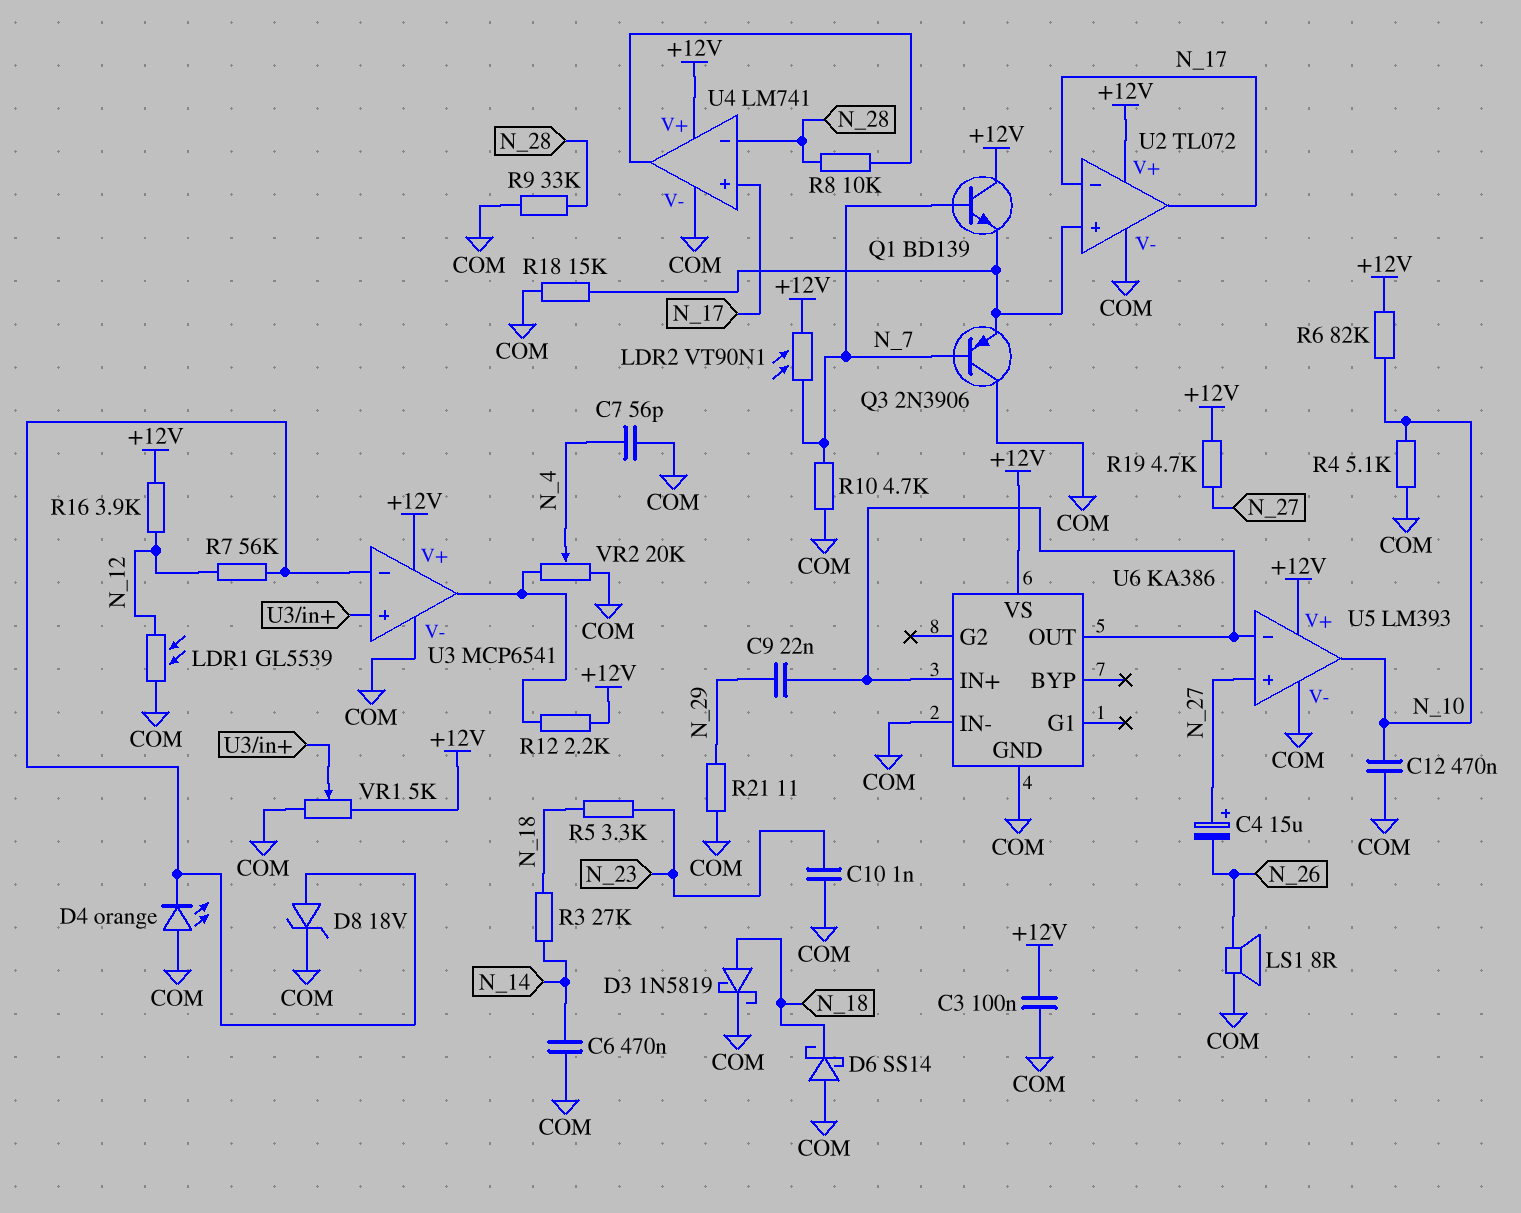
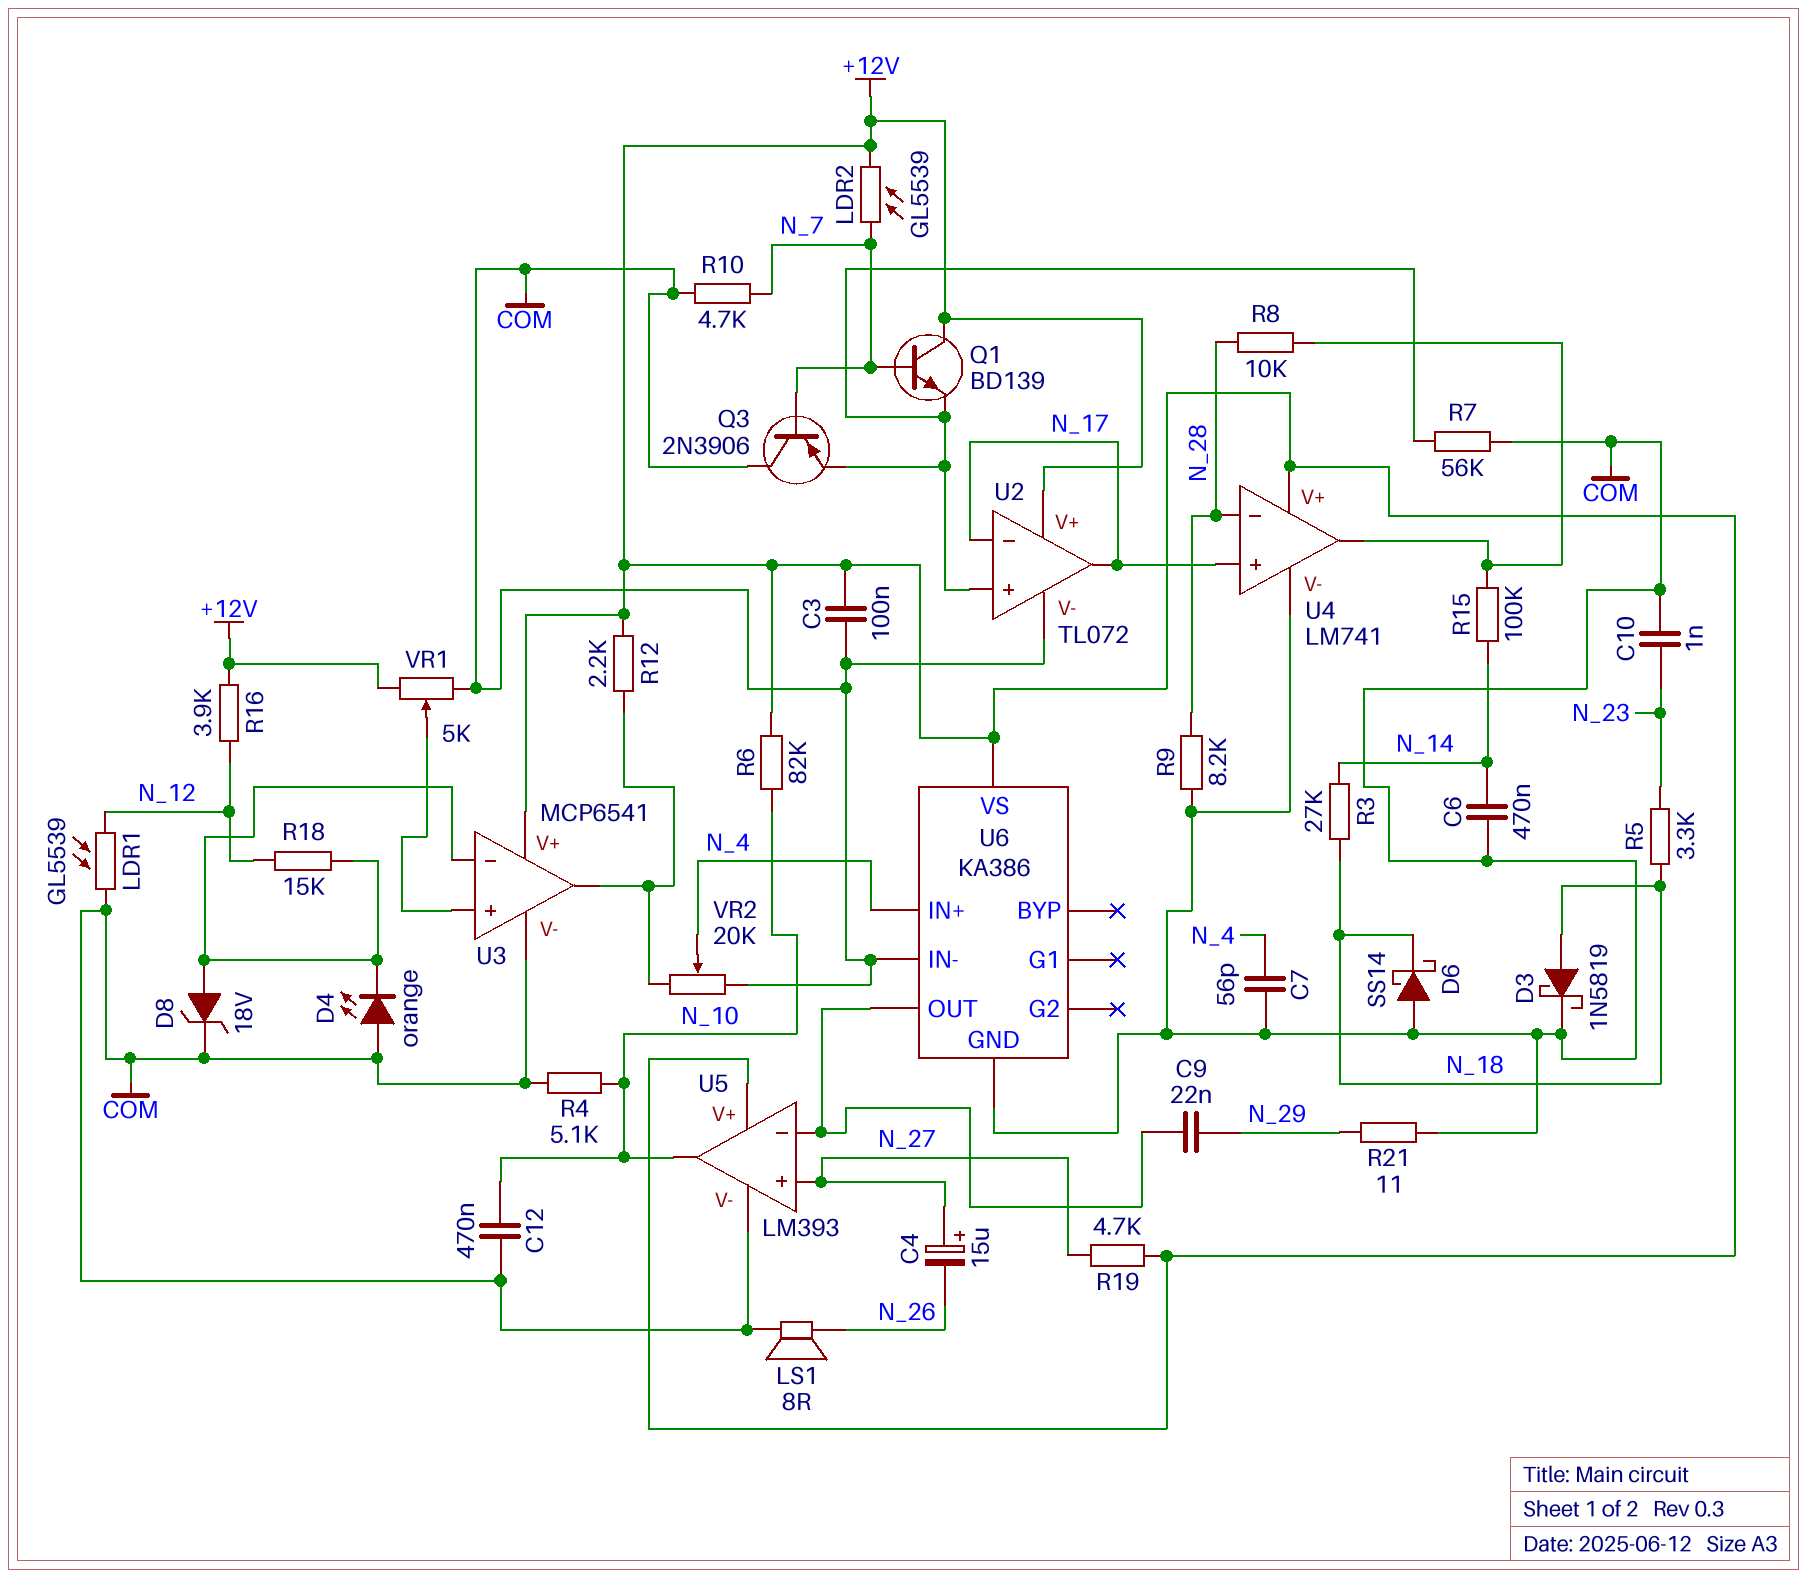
LDR2: VT90N1 (+12V, N_7) -> GL5539 (+12V, N_7)
R7: 56k (N_12, U3/in-) -> 56k (COM, U2/in+)
R9: 33k (COM, N_28) -> 8.2k (COM, N_28)
R15: none -> 100k (N_14, U4/out)
R18: 15k (COM, U2/in+) -> 15k (N_12, U3/in-)
U6 pin IN+: U5/in- -> N_4

